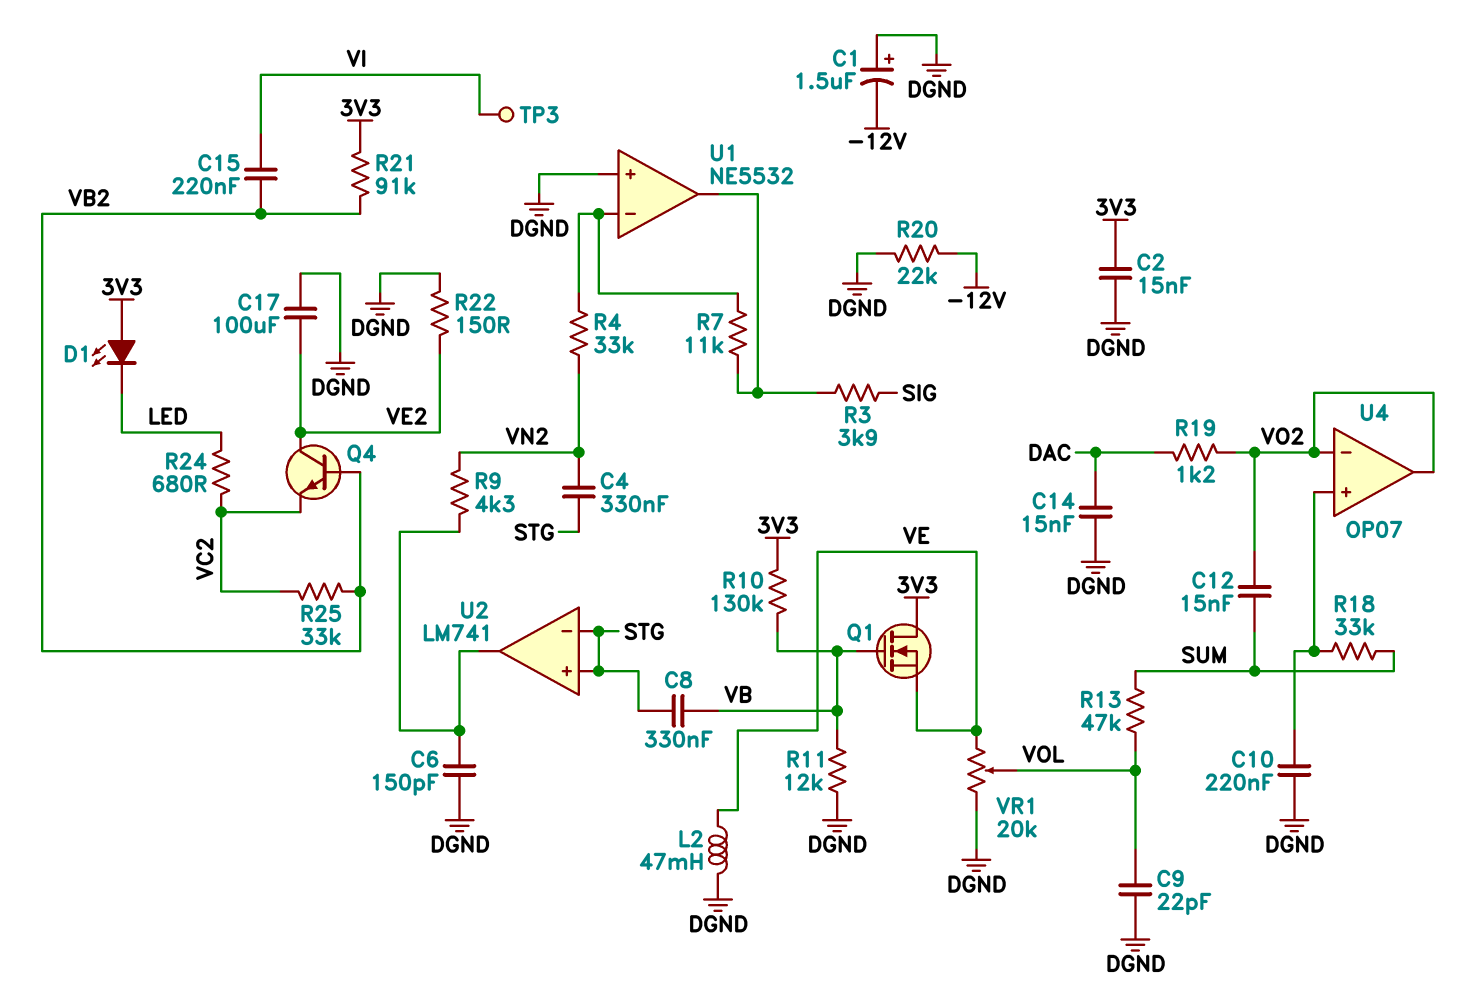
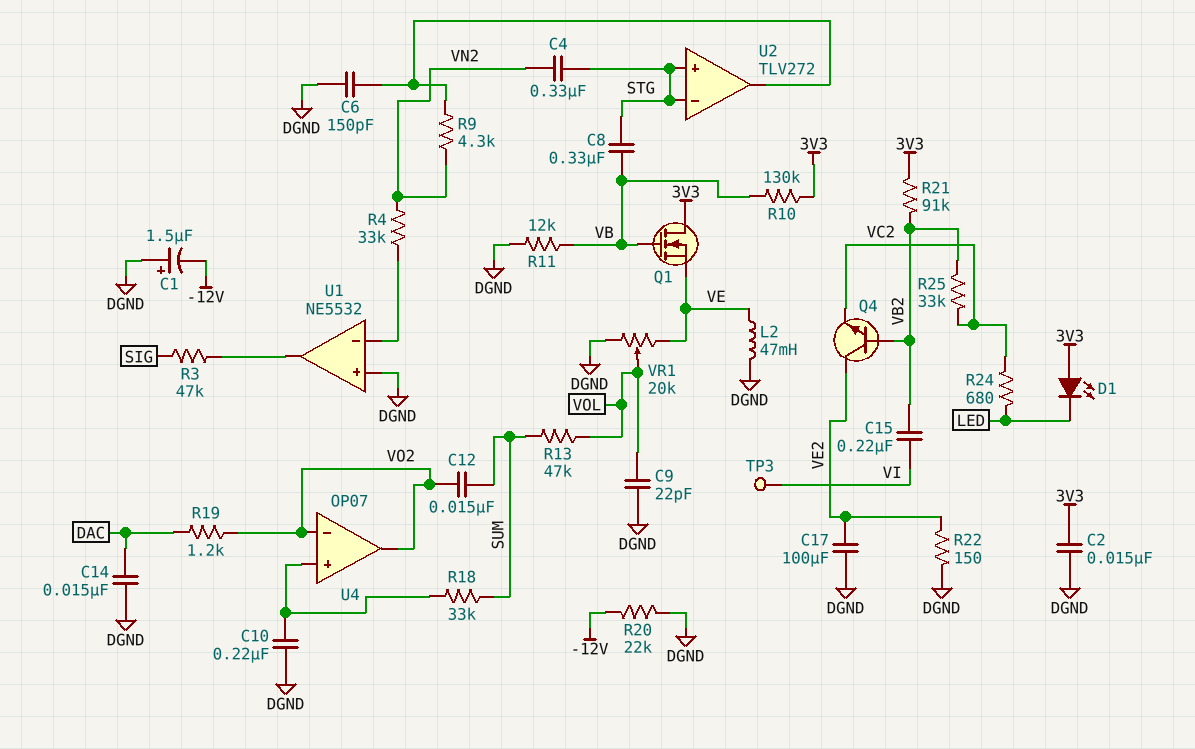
R3: 3.9k (SIG, U1/out) -> 47k (SIG, U1/out)
R7: 11k (U1/in-, U1/out) -> none
U2: LM741 -> TLV272

